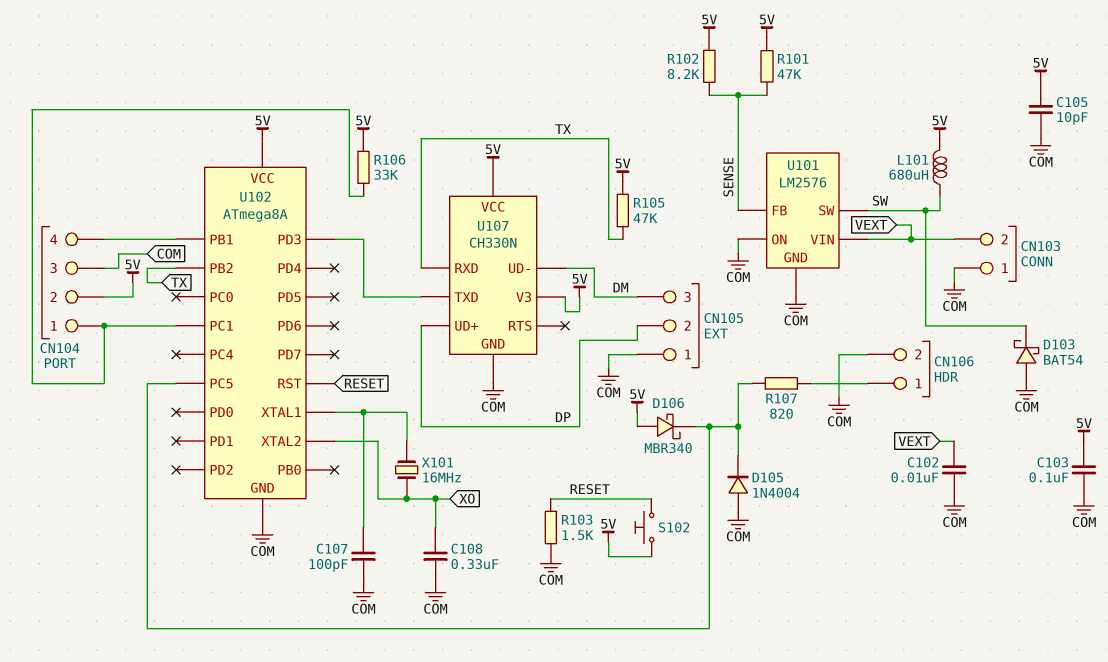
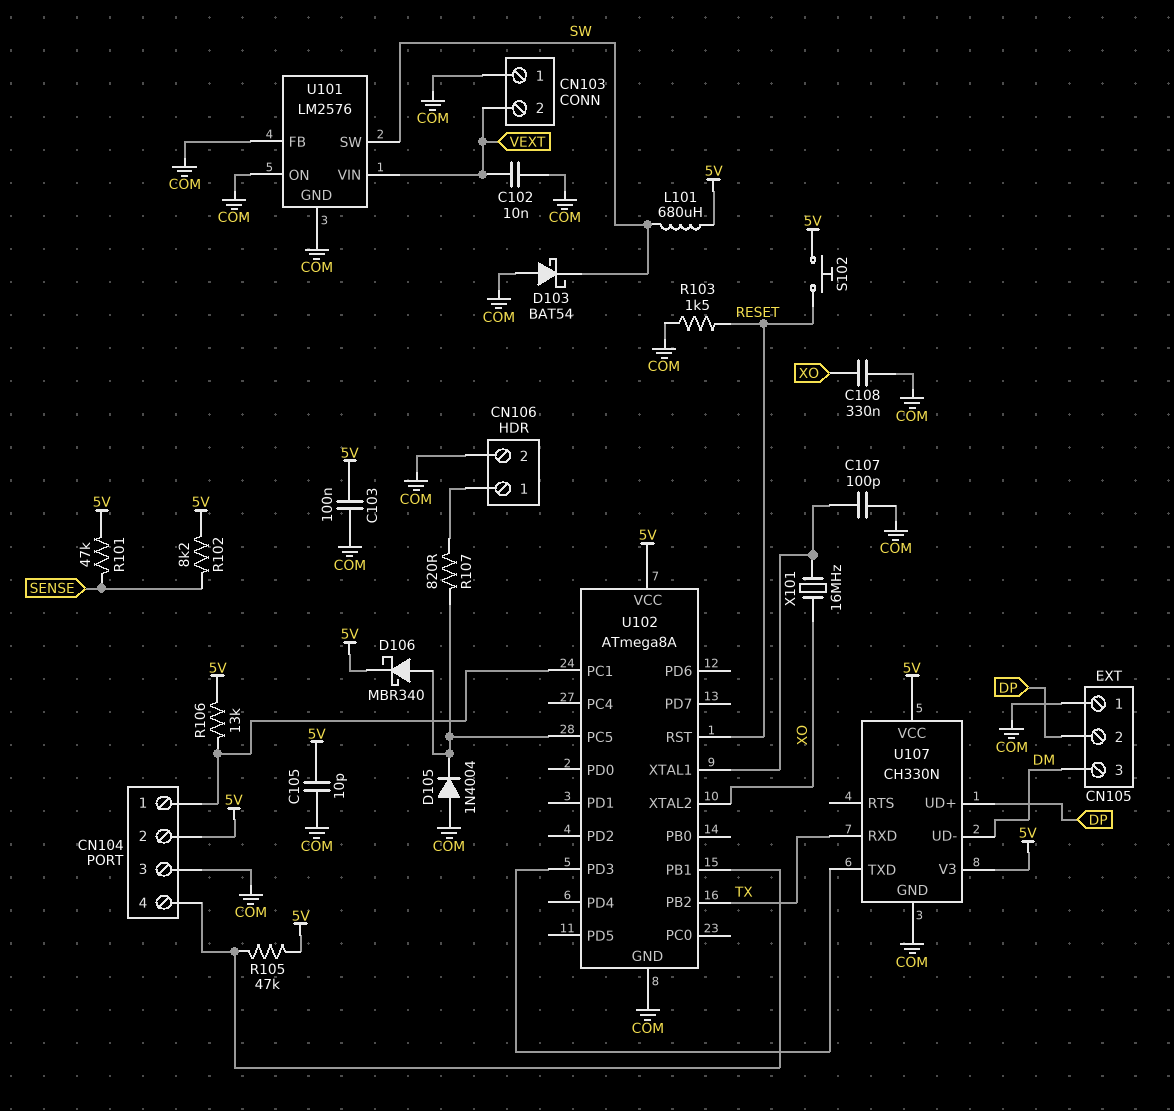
D106: schottky MBR340 (A 5V, K U102/PC5) -> schottky MBR340 (A U102/PC5, K 5V)
R105: 47k (5V, TX) -> 47k (5V, CN104/4)
R106: 33k (5V, CN104/1) -> 13k (5V, CN104/1)
U101 pin FB: SENSE -> COM

